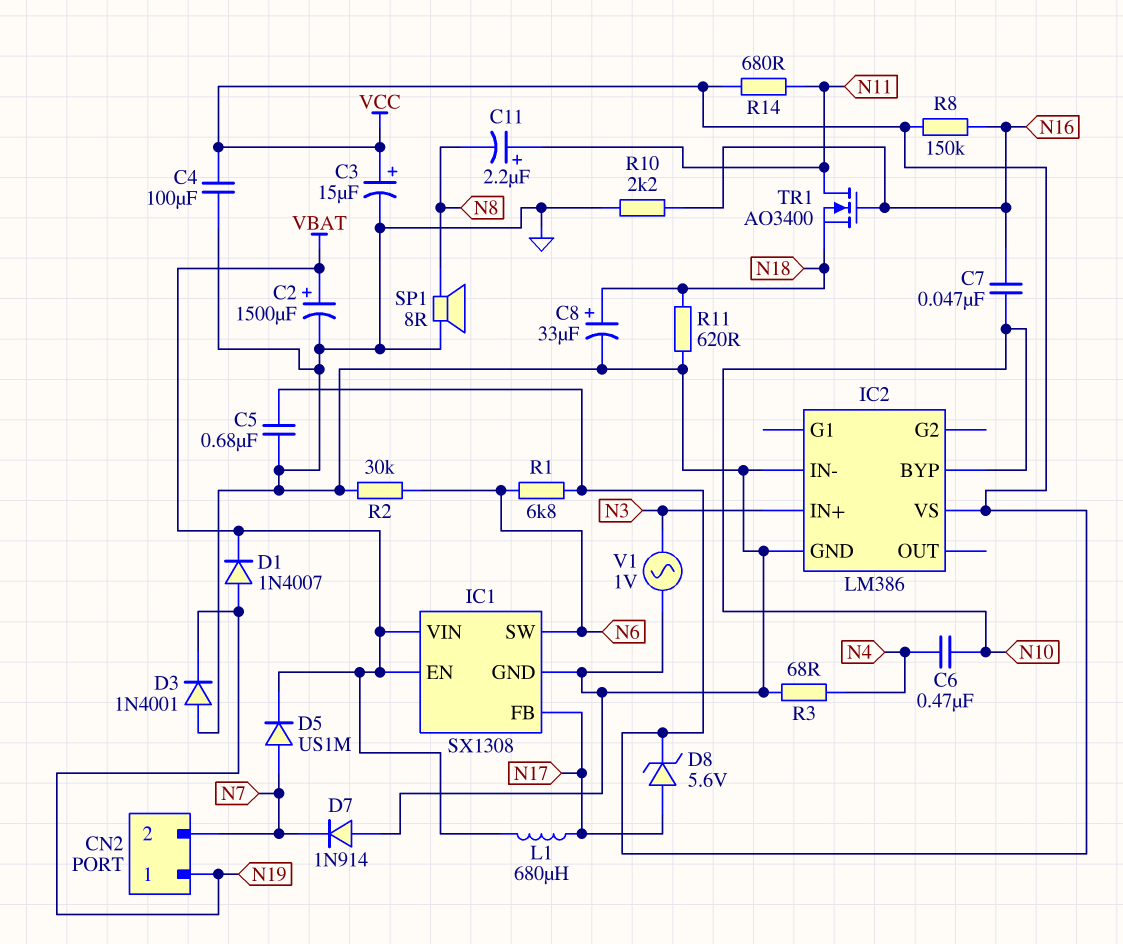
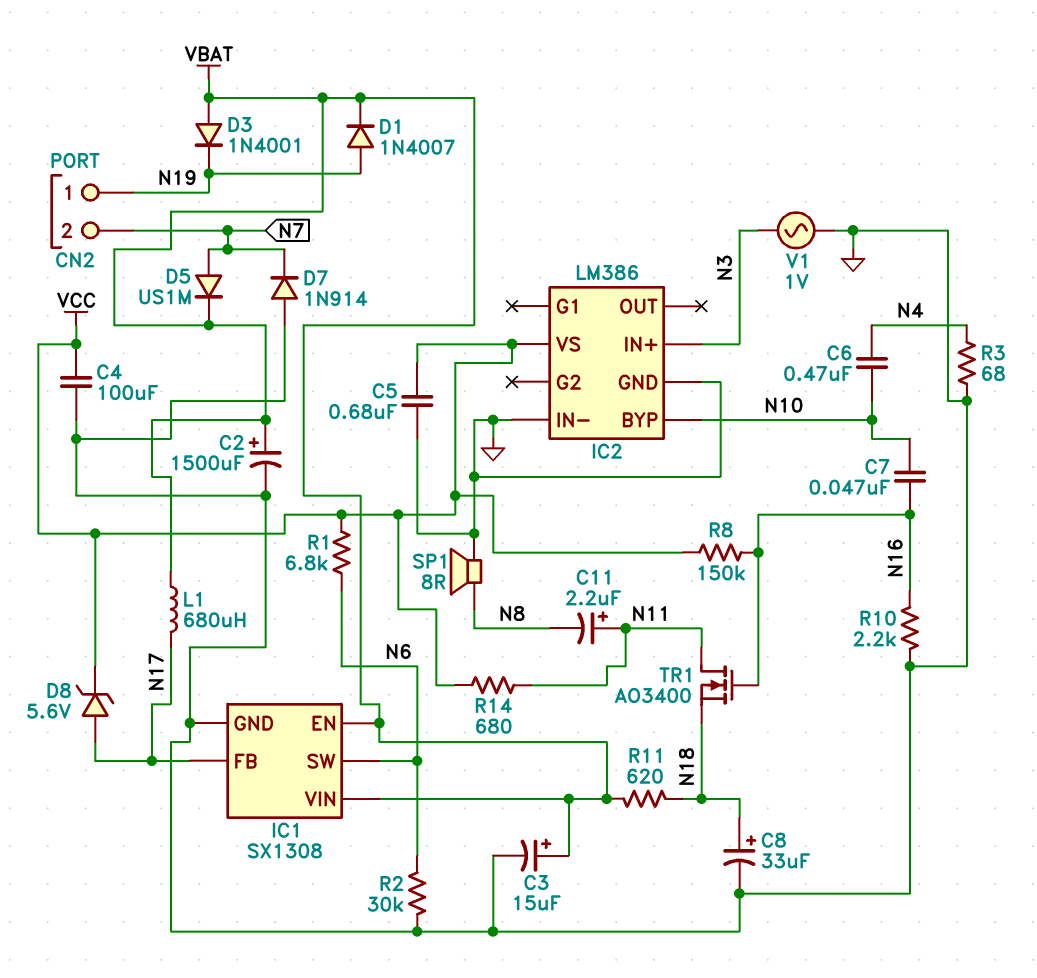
C3: 15uF (plus VCC, minus GND) -> 15uF (plus VBAT, minus GND)
D3: diode 1N4001 (A GND, K N19) -> diode 1N4001 (A VBAT, K N19)
R11: 620 (GND, N18) -> 620 (N18, VBAT)

